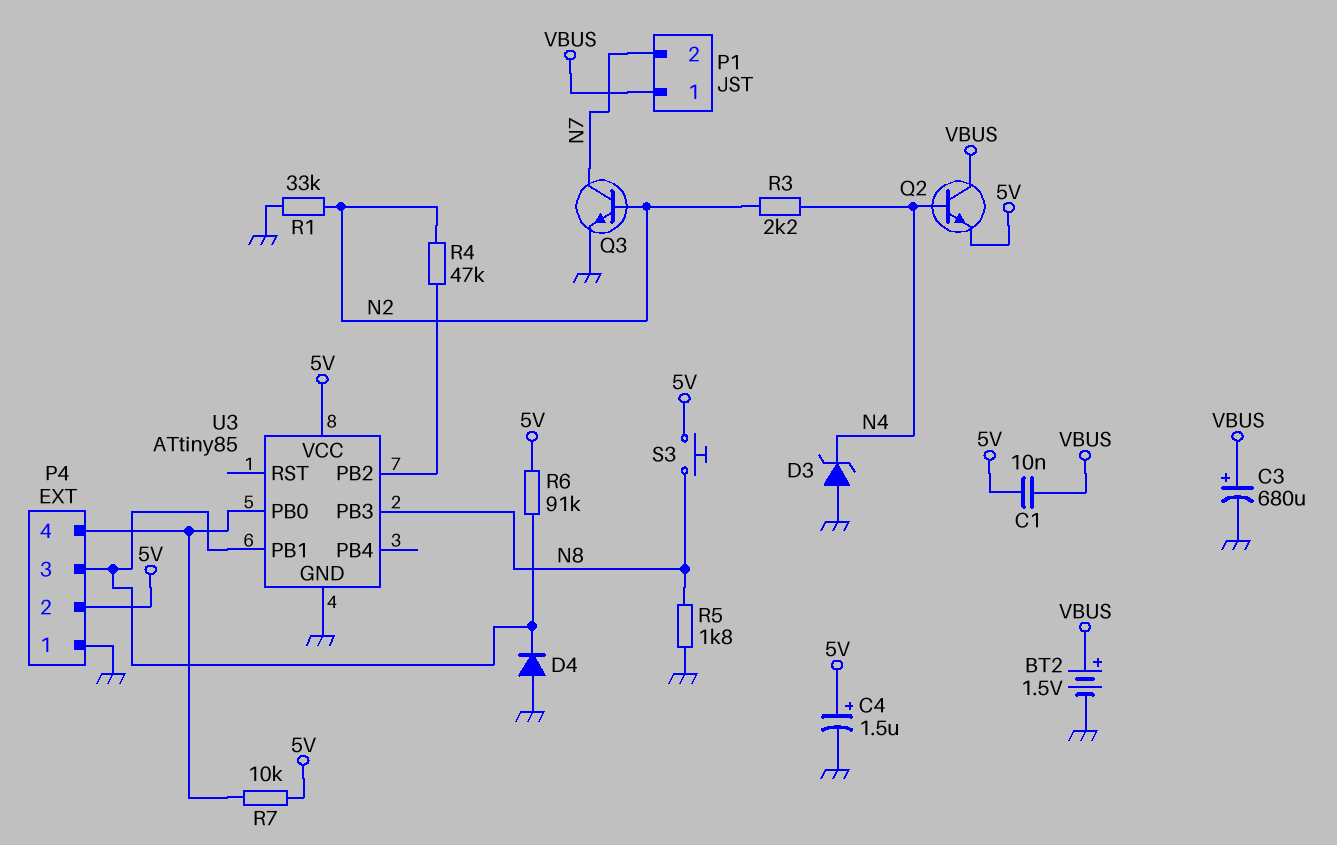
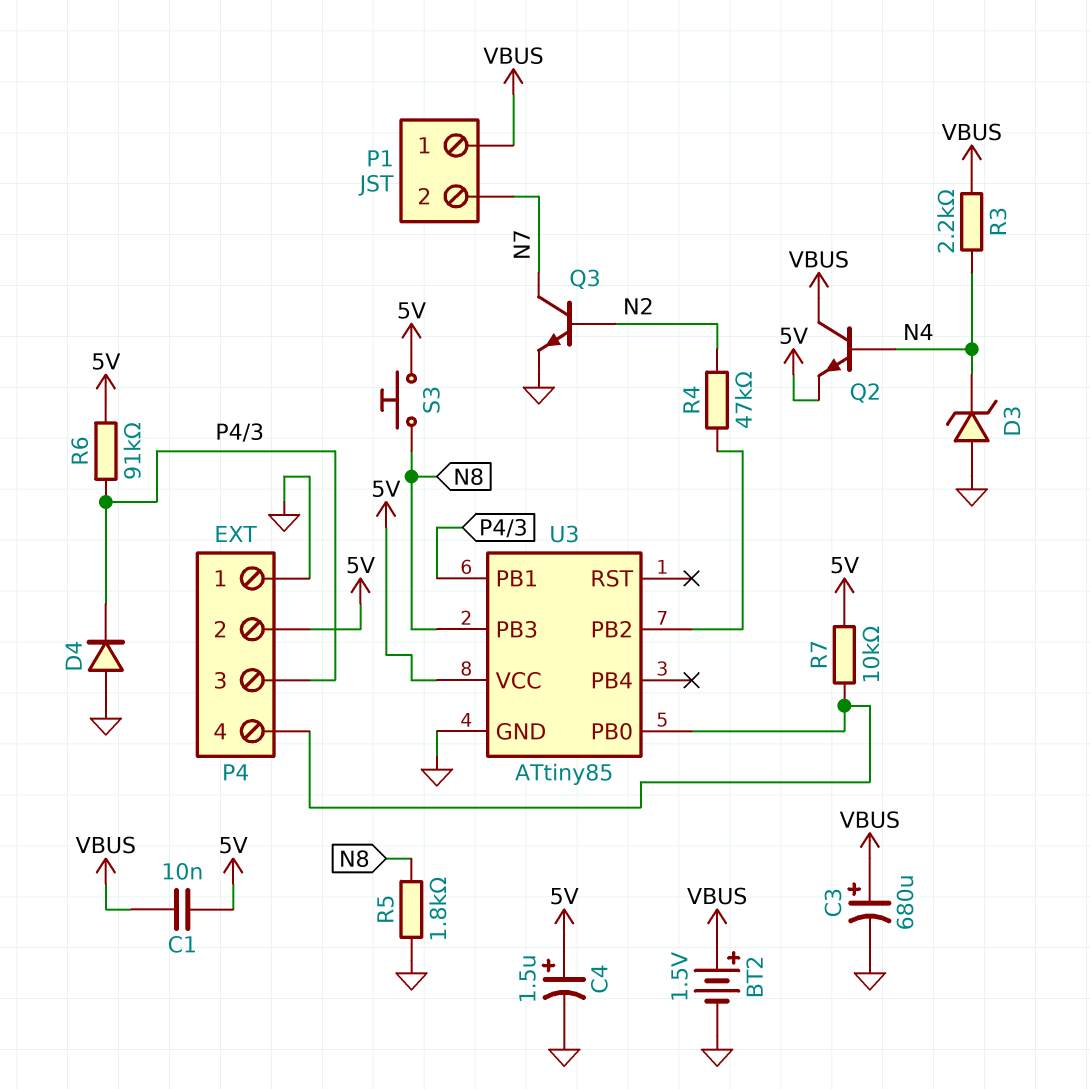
R1: 33k (GND, N2) -> none
R3: 2.2k (N2, N4) -> 2.2k (N4, VBUS)

